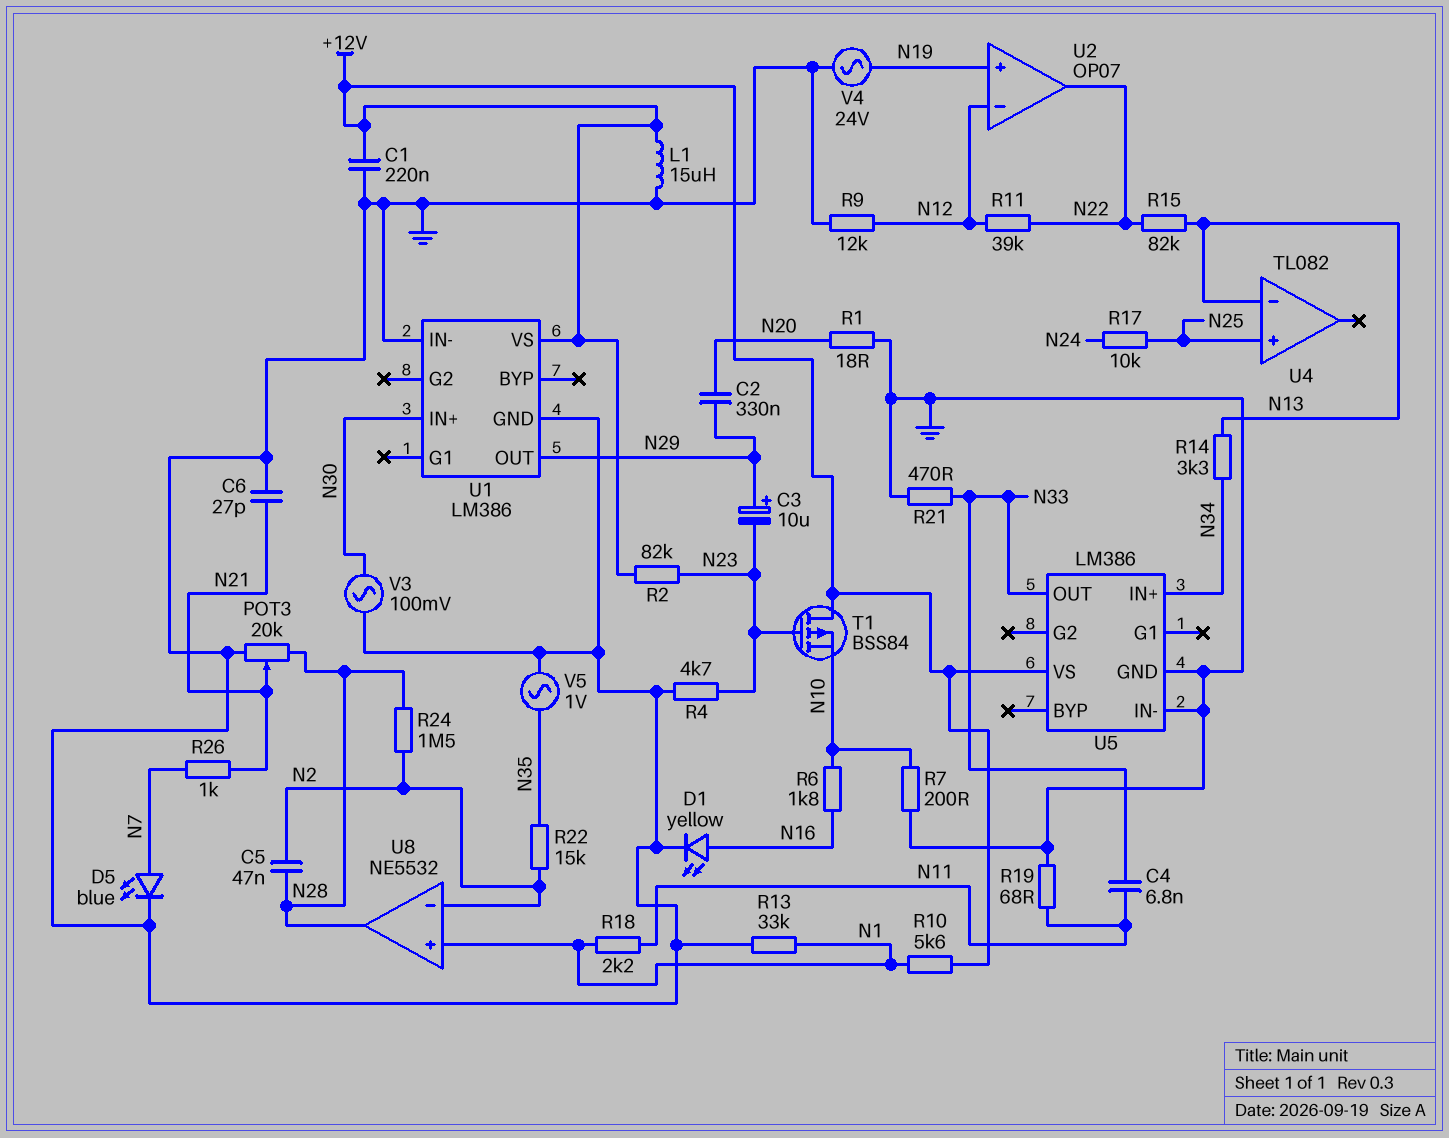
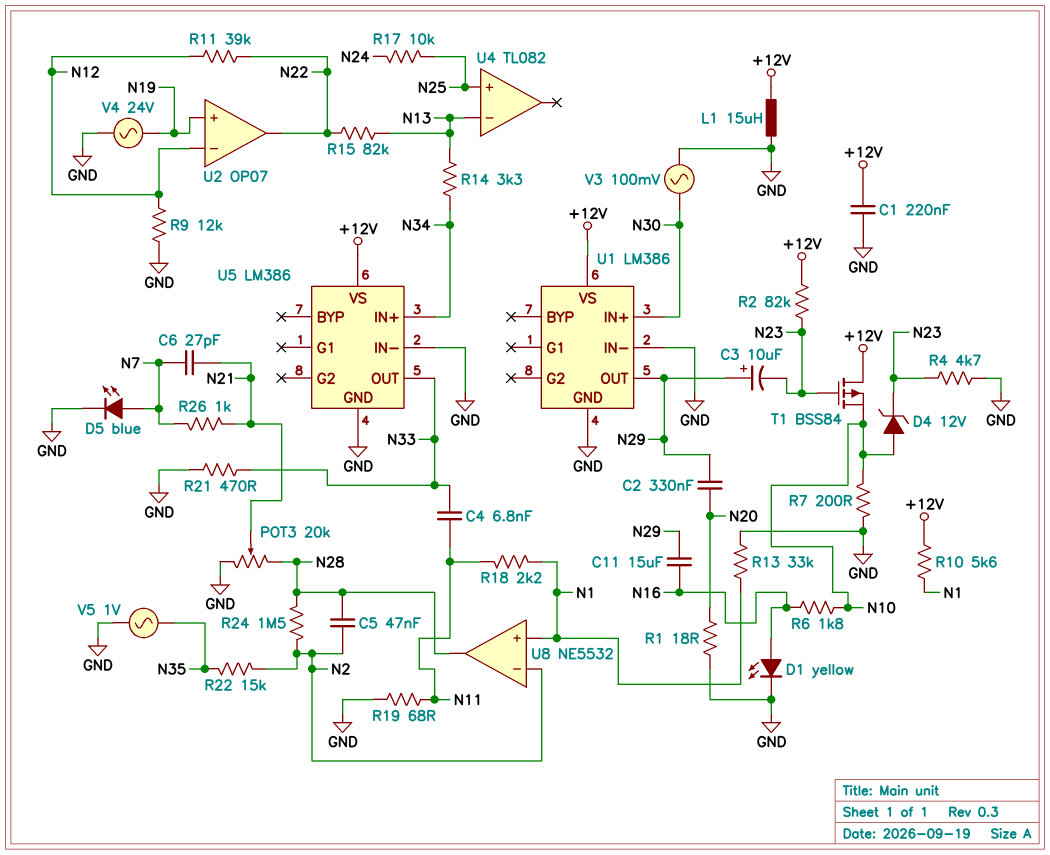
C6: 27pF (GND, N21) -> 27pF (N7, N21)
C11: none -> 15uF (N16, N29)
D4: none -> zener 12V (A N10, K N23)

